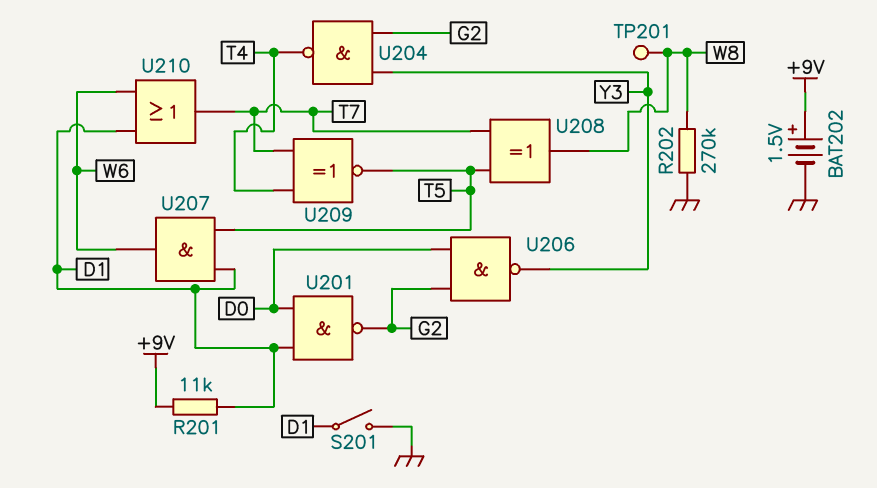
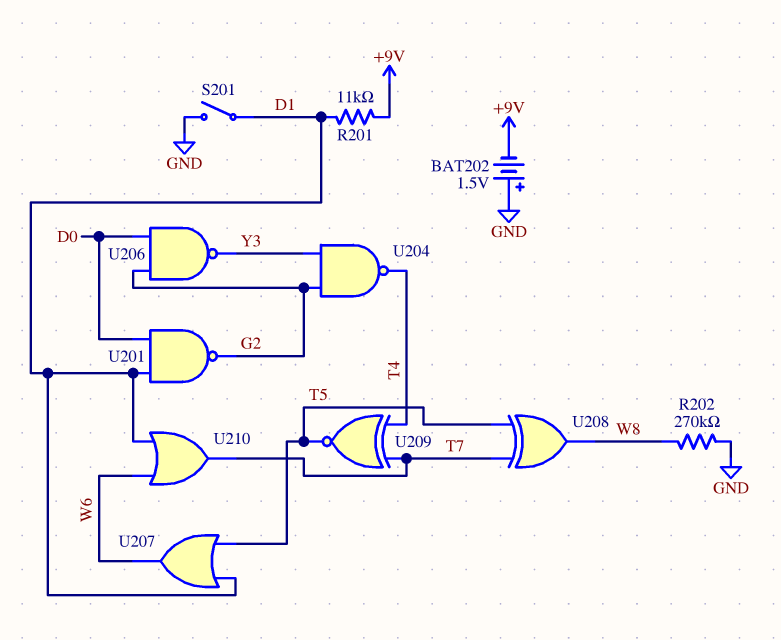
BAT202: 1.5V (plus +9V, minus GND) -> 1.5V (plus GND, minus +9V)
TP201: test point (W8) -> none
U207: AND (in D1, in T5, out W6) -> OR (in D1, in T5, out W6)

